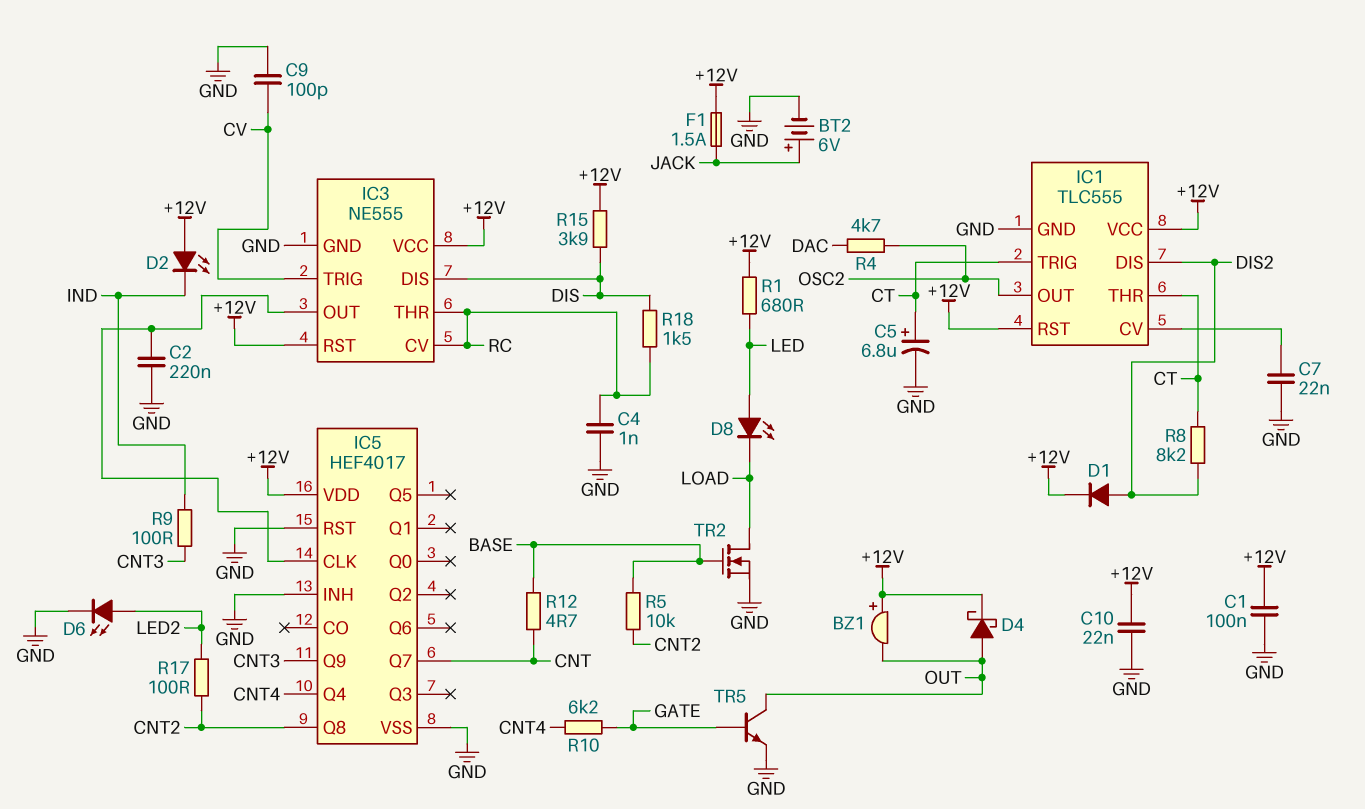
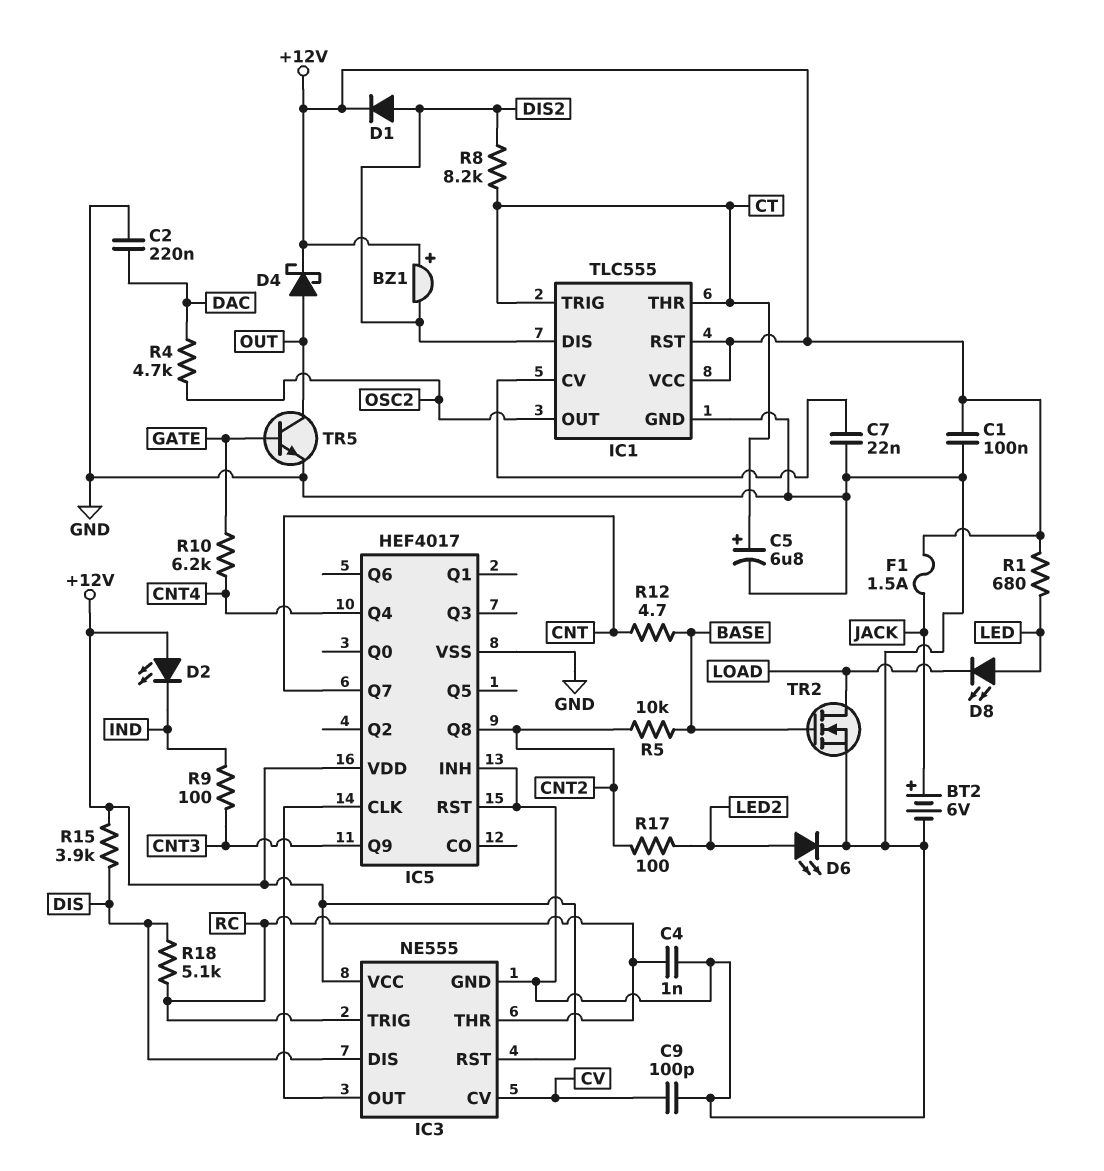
BZ1: buzzer (plus +12V, minus OUT) -> buzzer (plus +12V, minus DIS2)
C2: 220nF (GND, IC3/OUT) -> 220nF (DAC, GND)
C10: 22nF (+12V, GND) -> none
IC3 pin CV: RC -> CV
IC3 pin TRIG: CV -> RC
R18: 1.5k (DIS, RC) -> 5.1k (DIS, RC)

